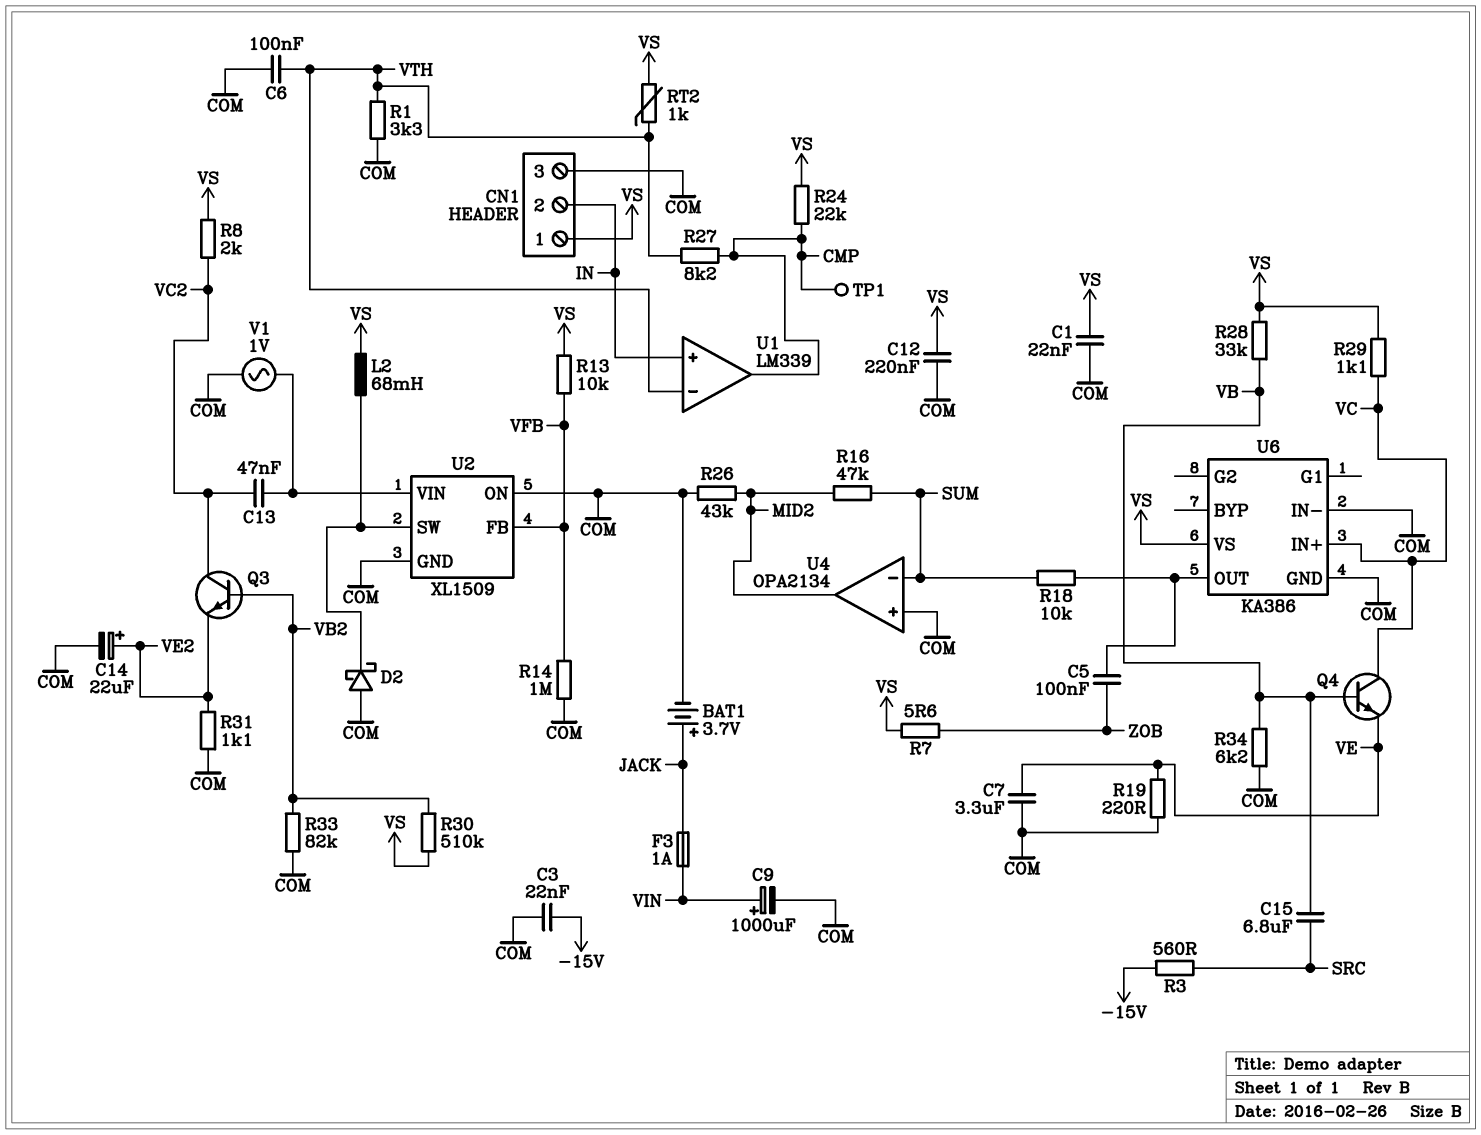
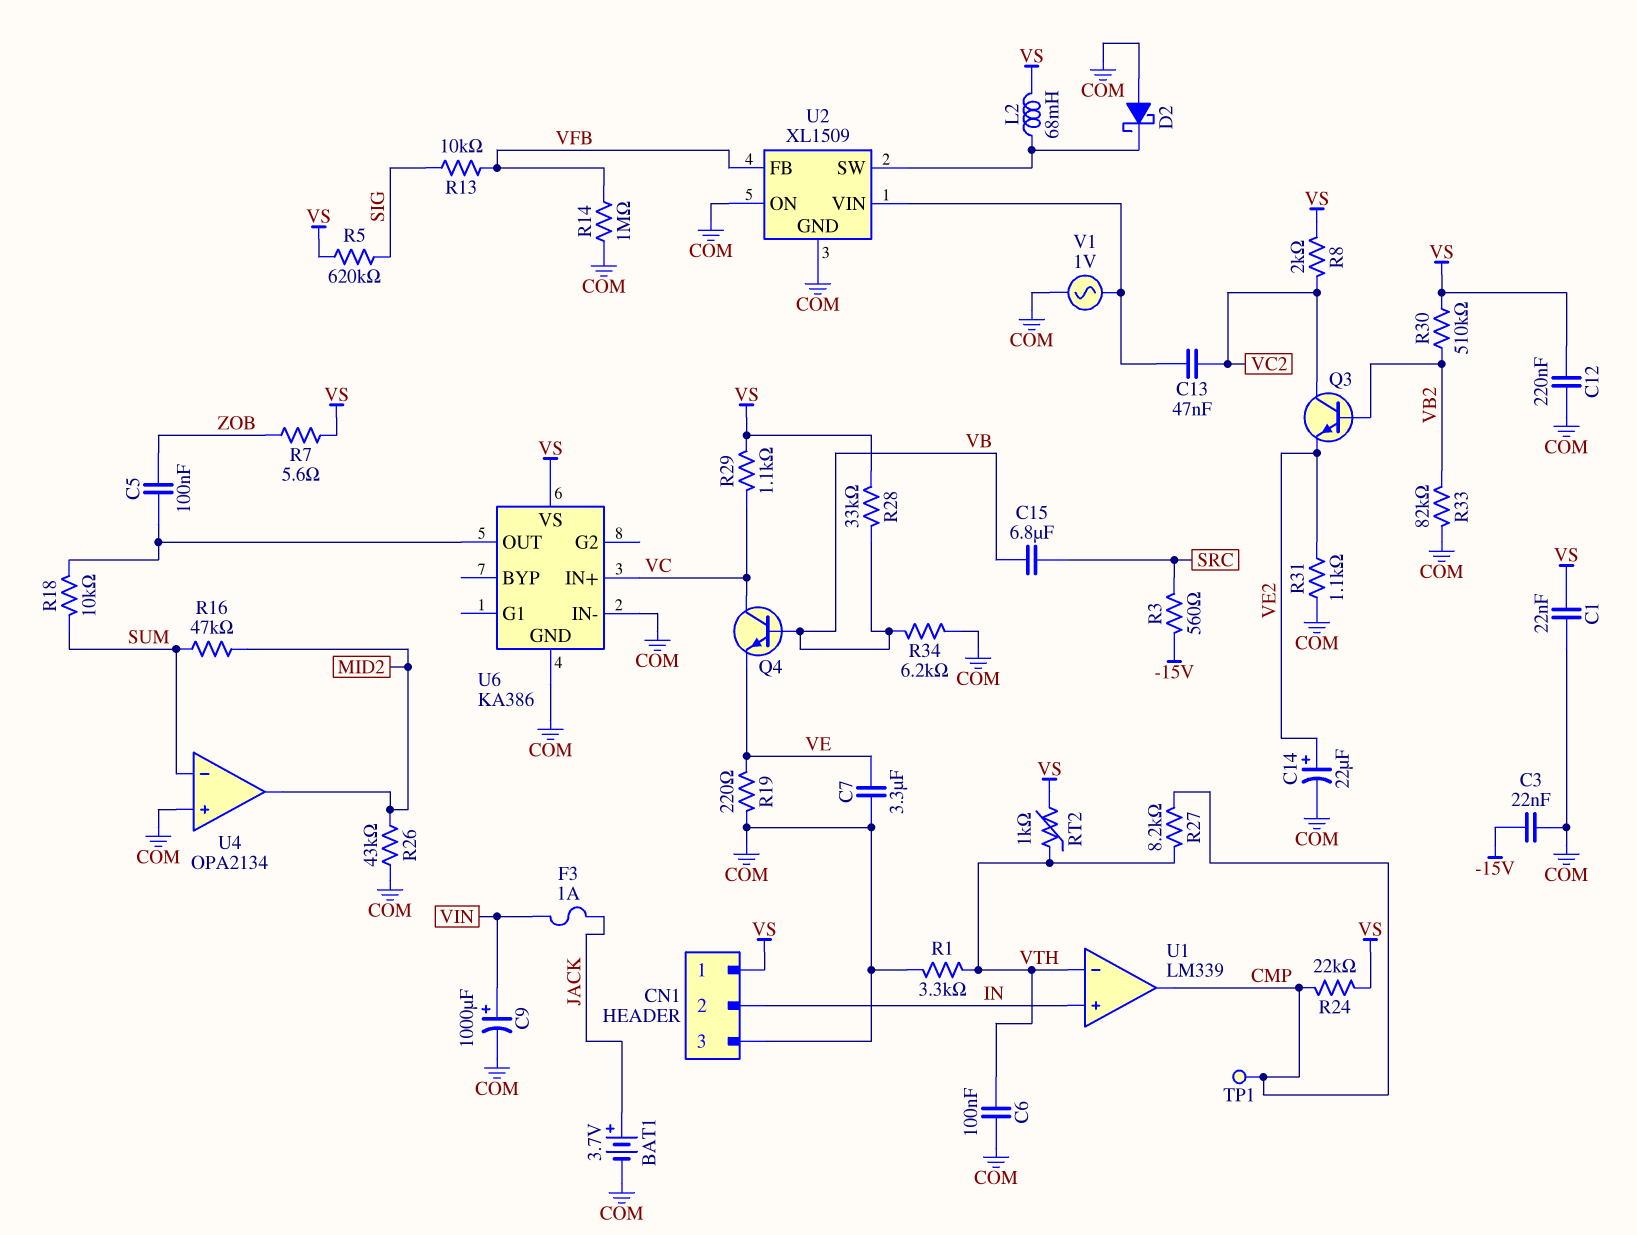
R5: none -> 620k (SIG, VS)
R13: 10k (VFB, VS) -> 10k (SIG, VFB)

